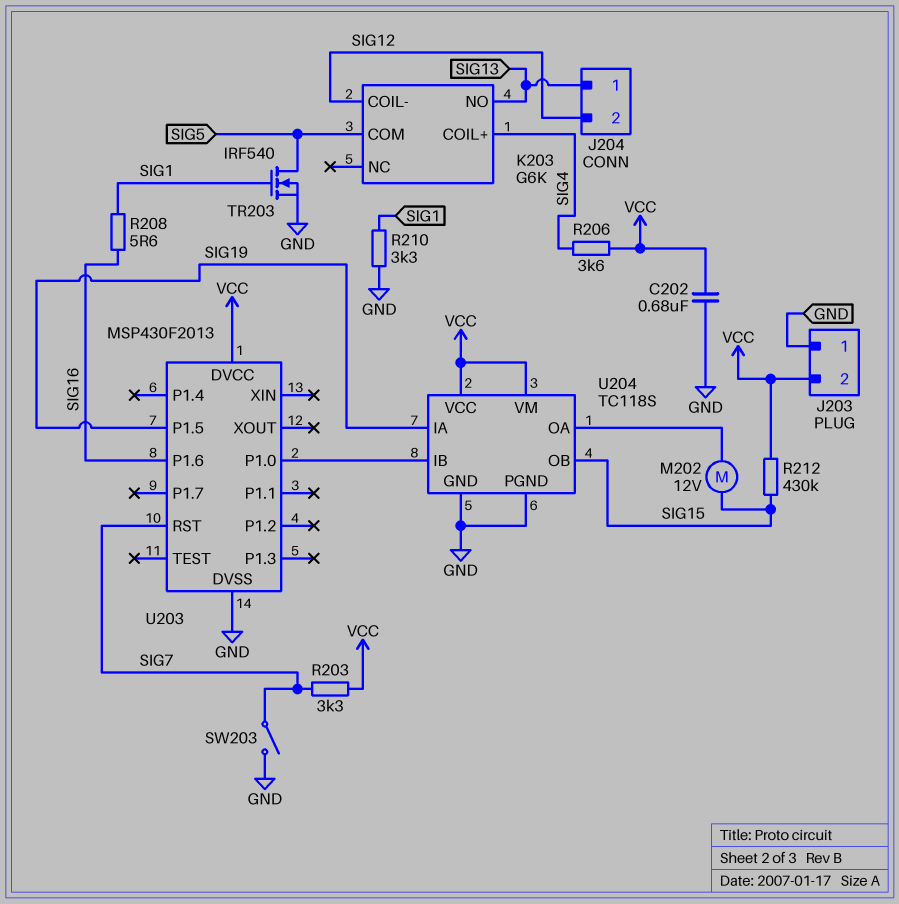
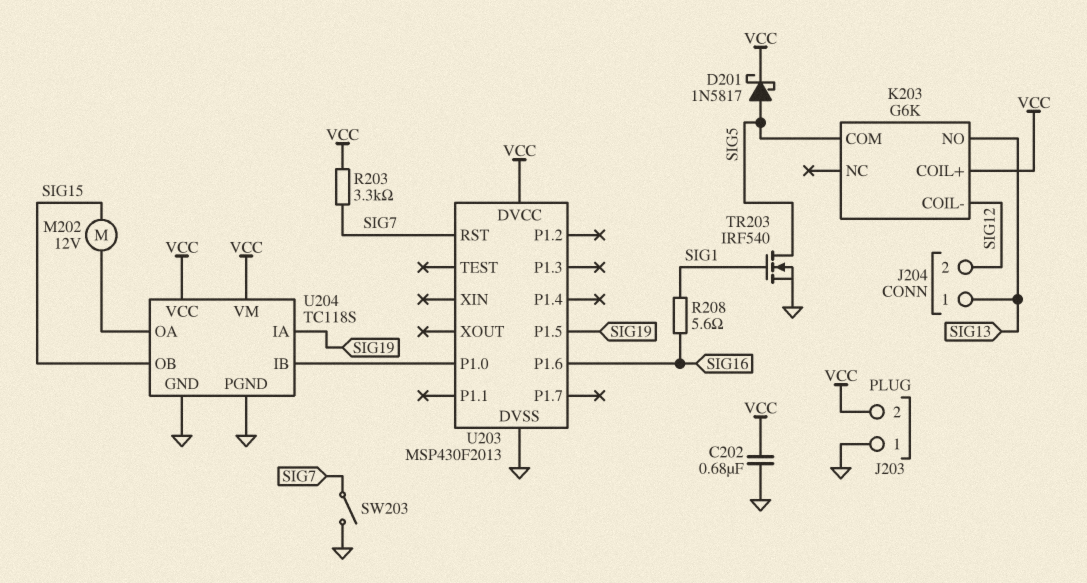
D201: none -> schottky 1N5817 (A SIG5, K VCC)
K203 pin COIL+: SIG4 -> VCC
R206: 3.6k (SIG4, VCC) -> none
R210: 3.3k (GND, SIG1) -> none
R212: 430k (SIG15, VCC) -> none

